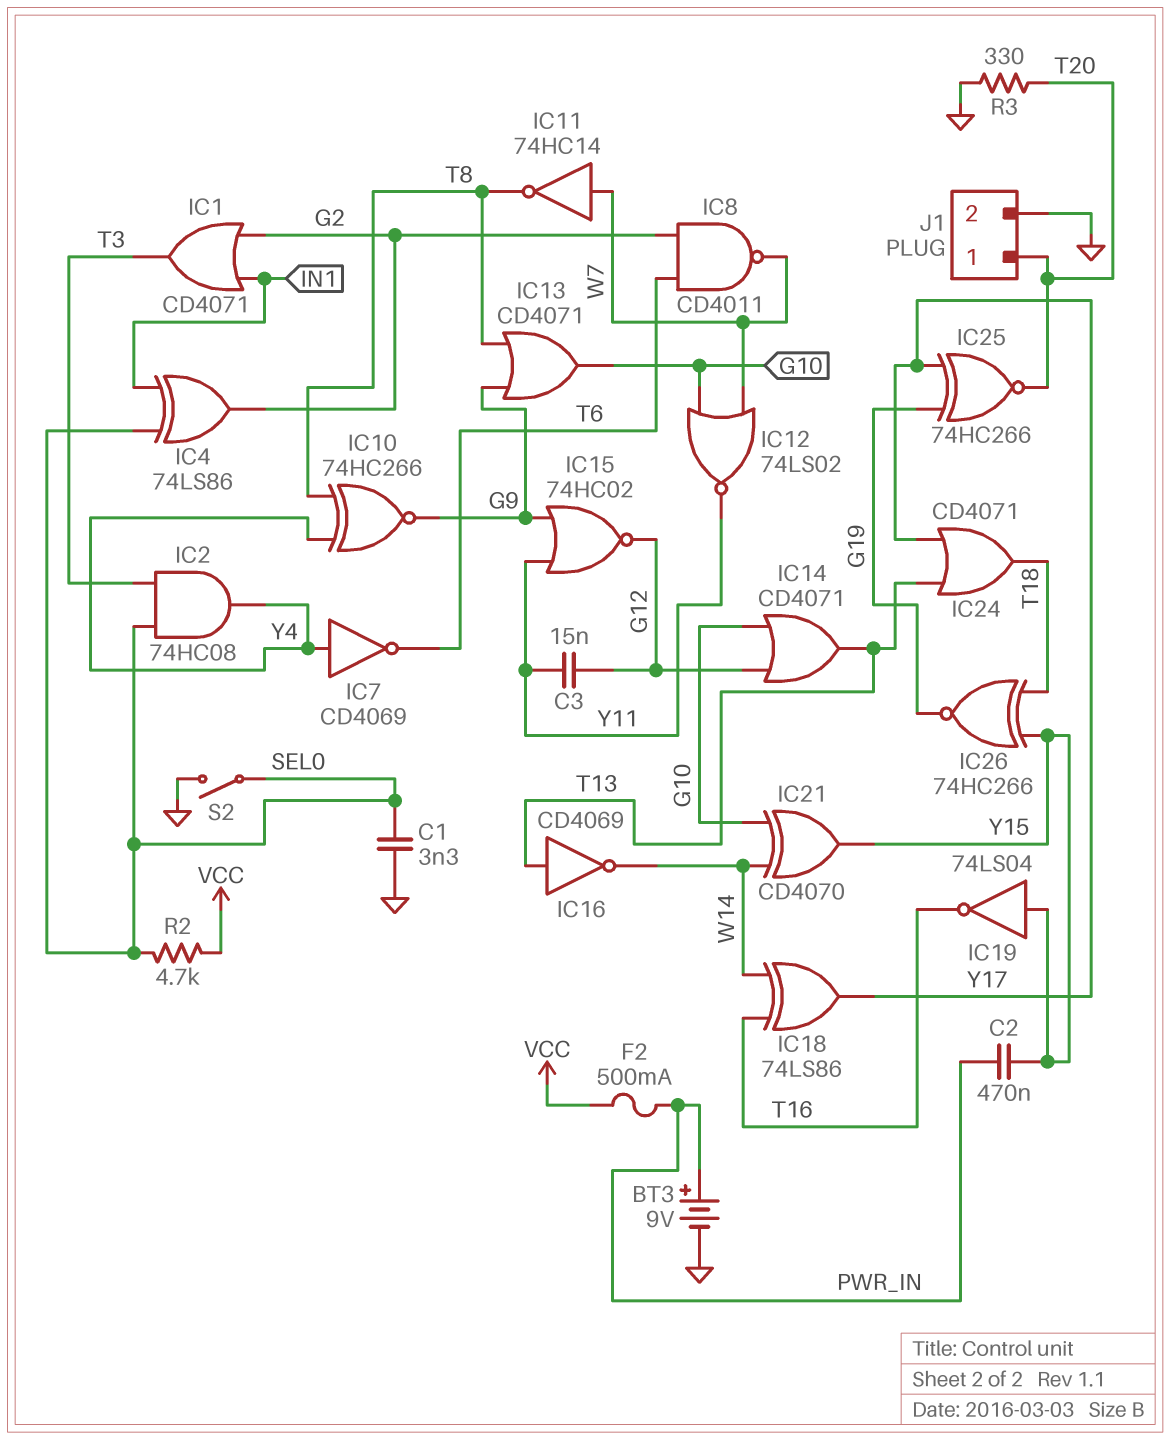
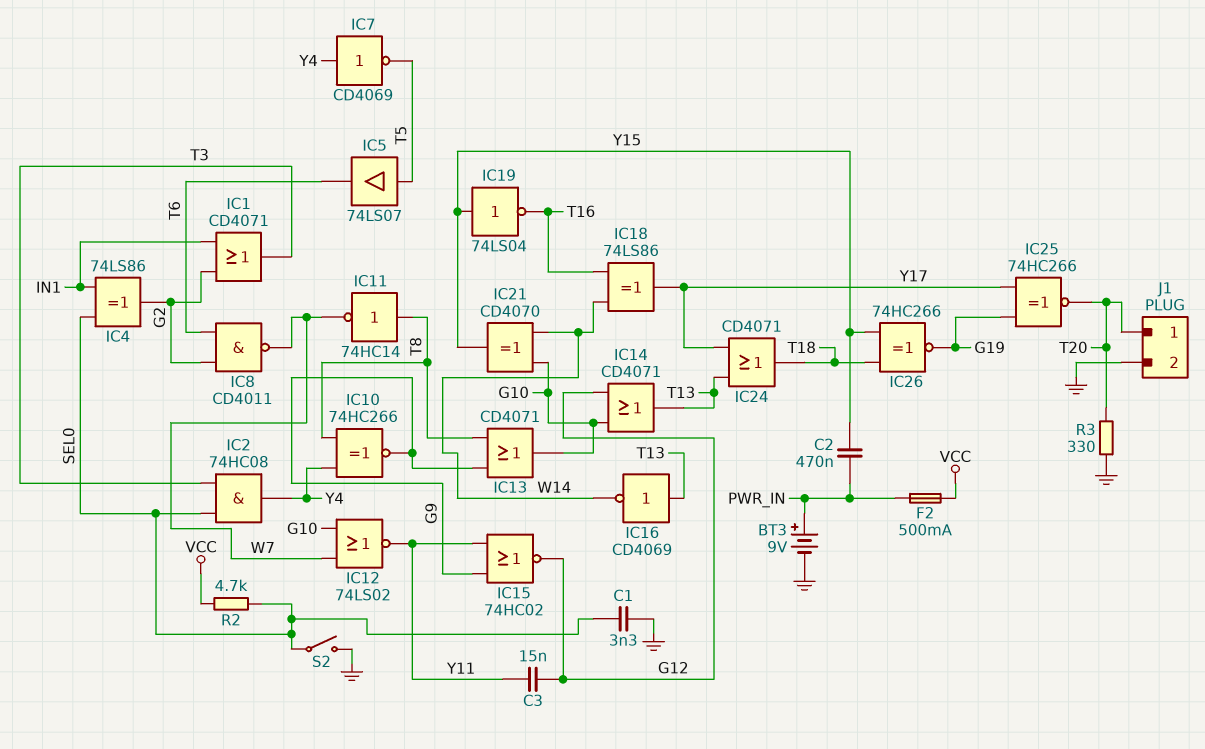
IC5: none -> buffer 74LS07 (in T5, out T6)
IC7: NOT CD4069 (in Y4, out T6) -> NOT CD4069 (in Y4, out T5)
IC11: NOT 74HC14 (in W7, out T8) -> NOT 74HC14 (in T8, out W7)

